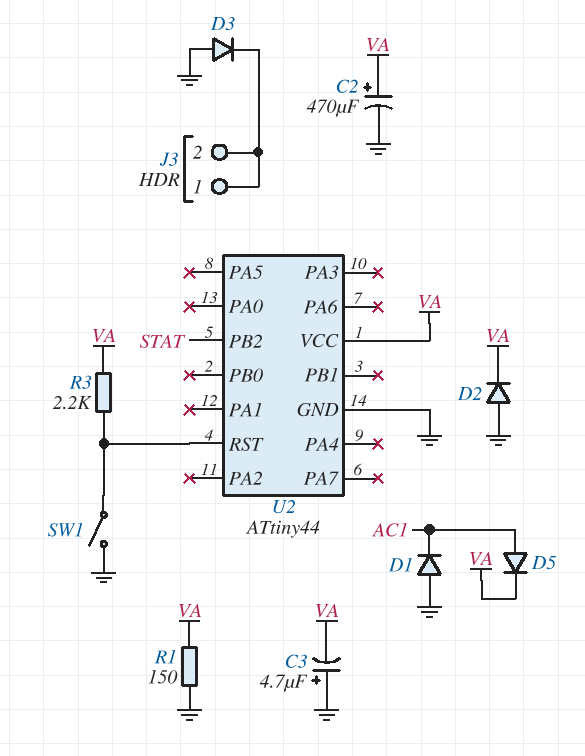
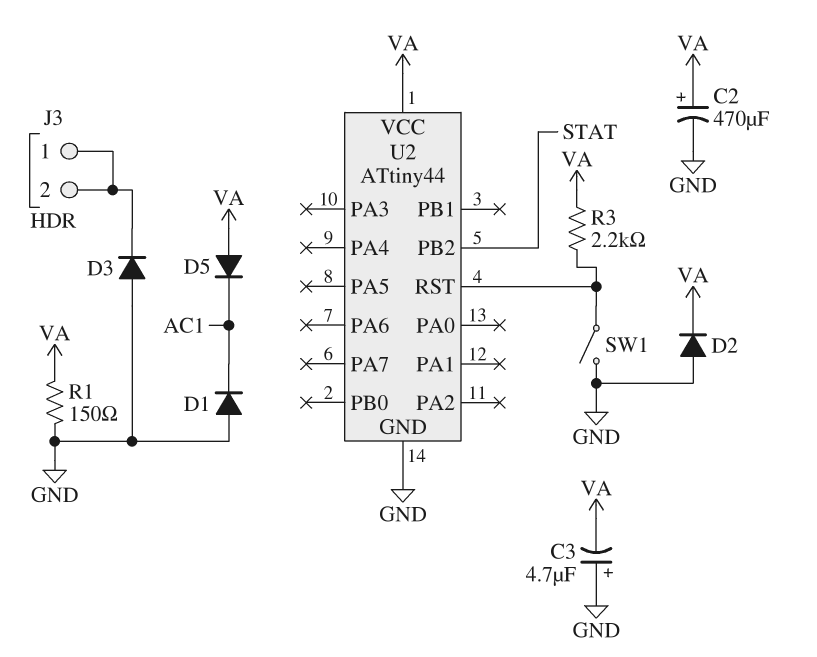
D5: diode (A AC1, K VA) -> diode (A VA, K AC1)

